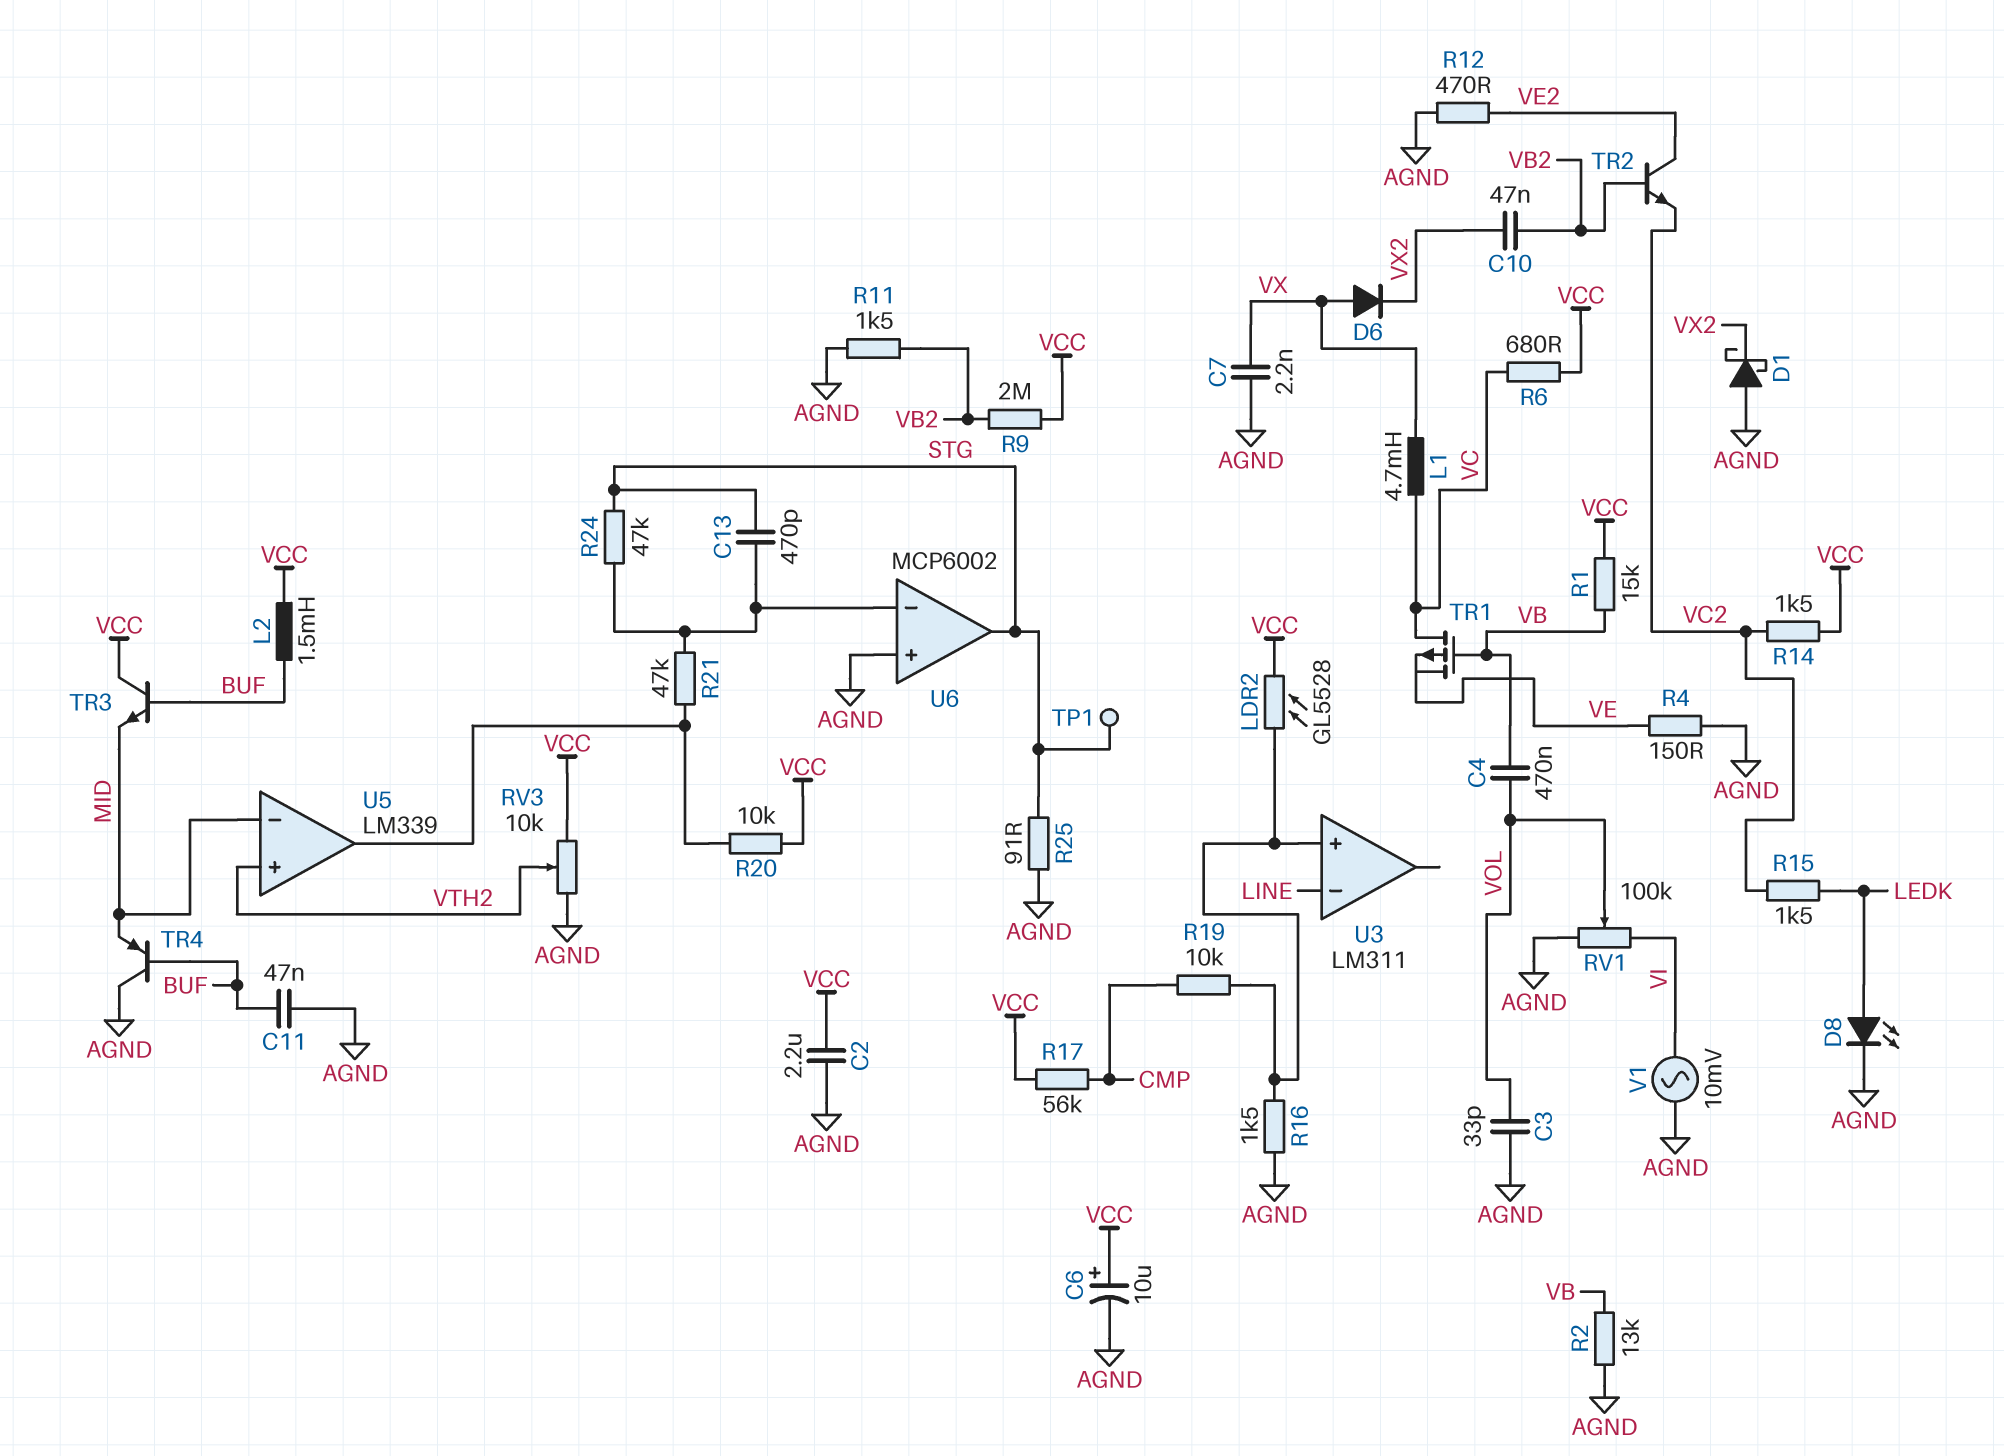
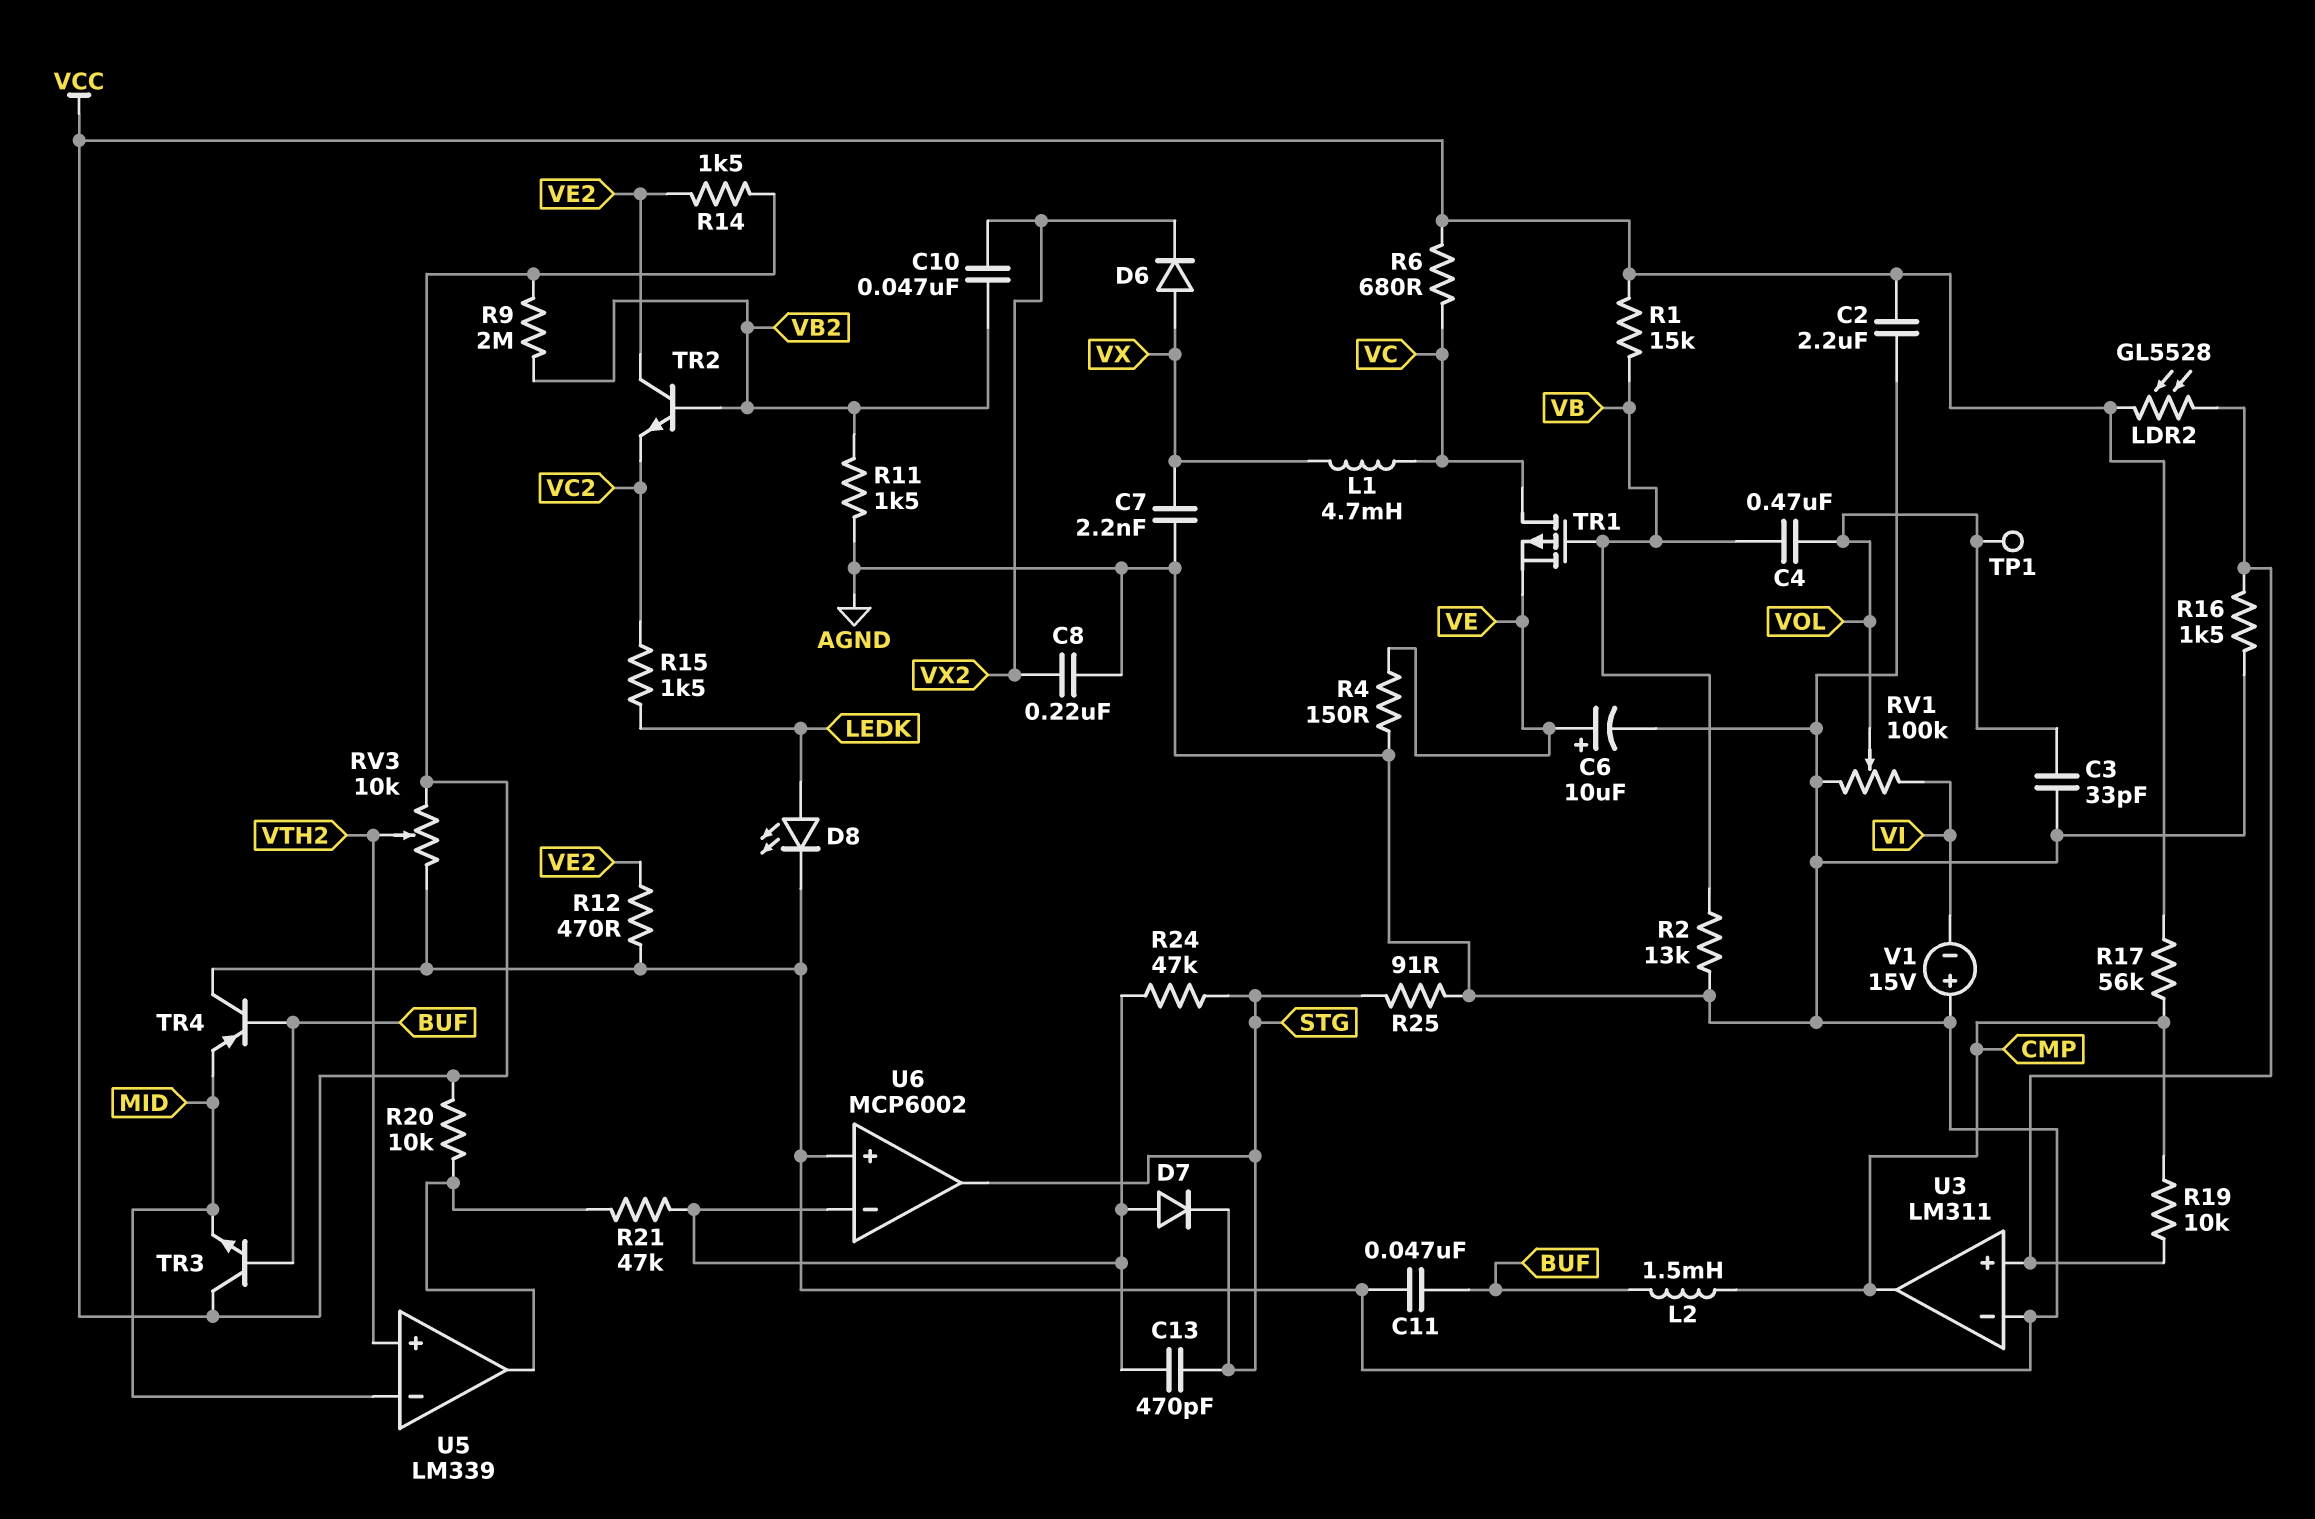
C6: 10uF (plus VCC, minus AGND) -> 10uF (plus VE, minus AGND)
C8: none -> 220nF (AGND, VX2)
D1: schottky (A AGND, K VX2) -> none
D7: none -> diode (A U6/in-, K STG)
L2: 1.5mH (BUF, VCC) -> 1.5mH (BUF, CMP)
R14: 1.5k (VC2, VCC) -> 1.5k (VCC, VE2)
TP1: test point (STG) -> test point (VOL)
U3 pin in-: LINE -> AGND
U3 pin out: none -> CMP
V1: AC 10mV (AGND, VI) -> 15V (plus AGND, minus VI)

